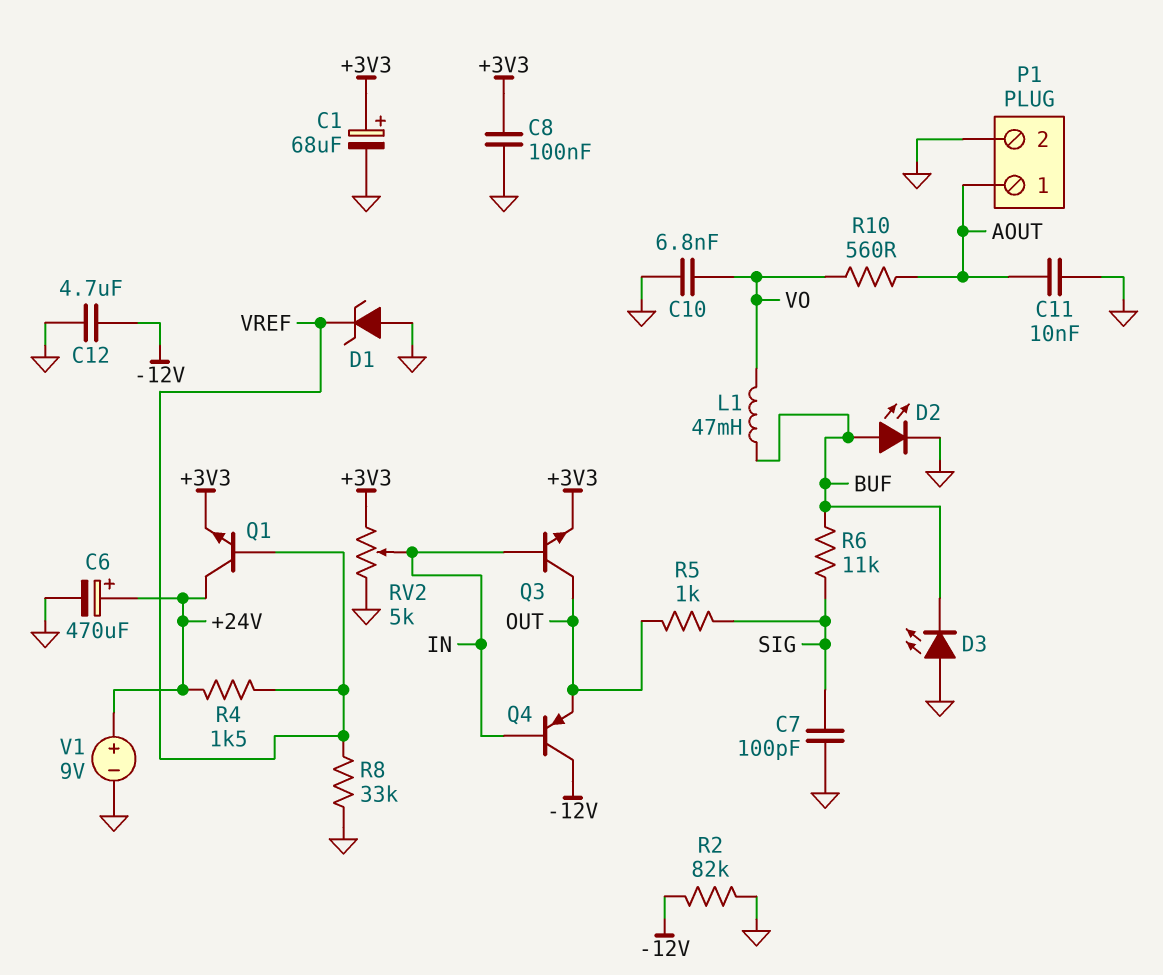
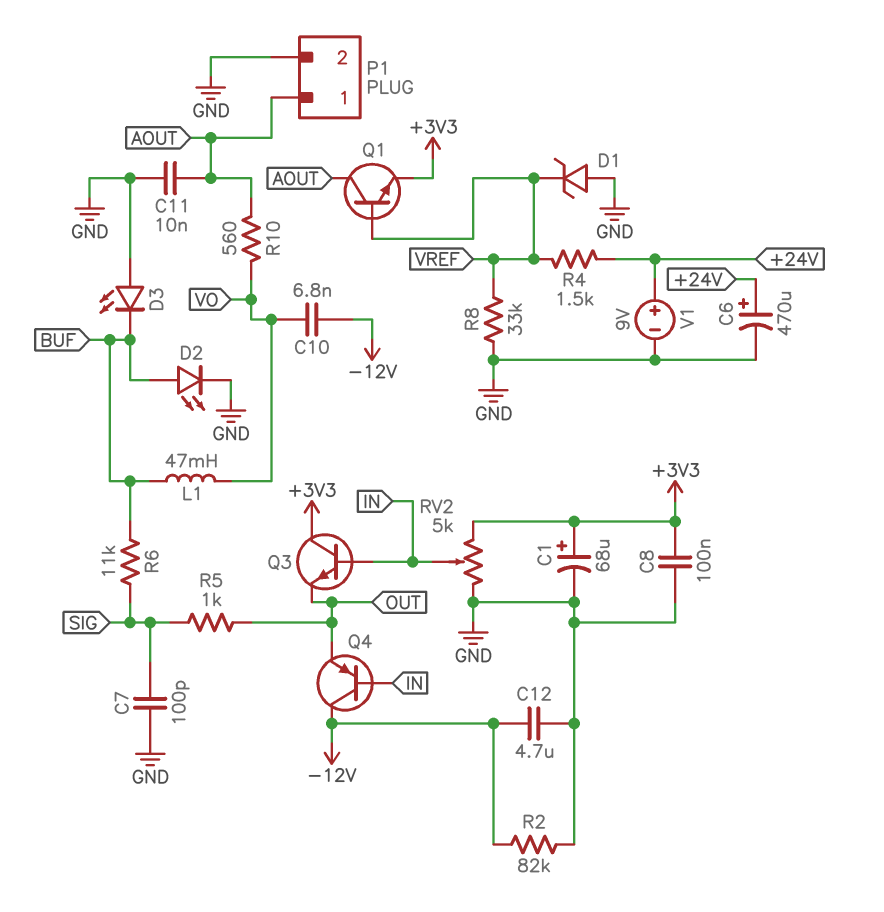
C10: 6.8nF (GND, VO) -> 6.8nF (-12V, VO)
Q1: NPN (B VREF, C +24V, E +3V3) -> NPN (B VREF, C AOUT, E +3V3)
Q3: NPN (B IN, C OUT, E +3V3) -> NPN (B IN, C +3V3, E OUT)

